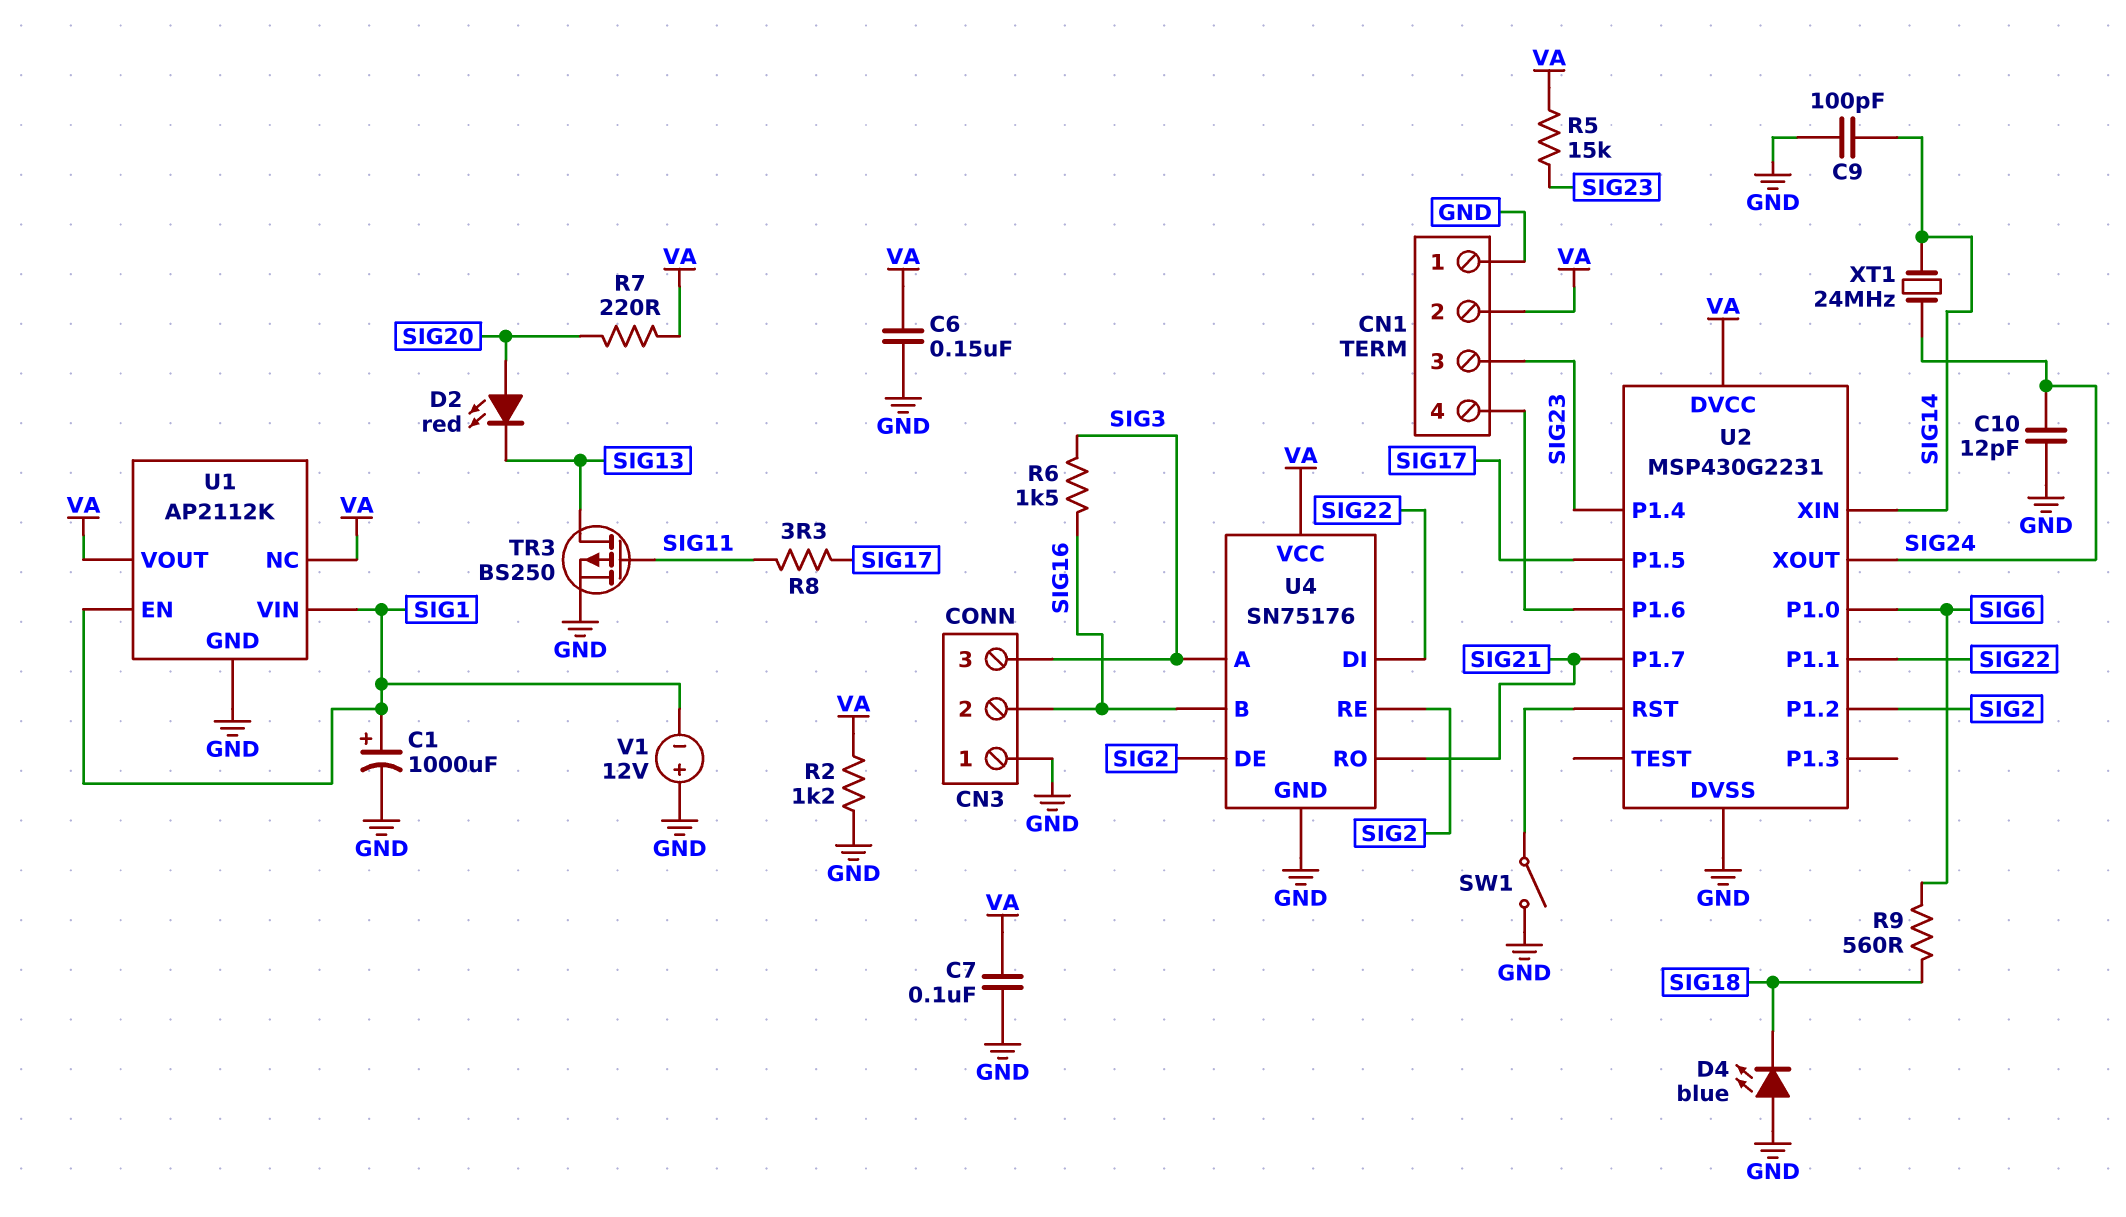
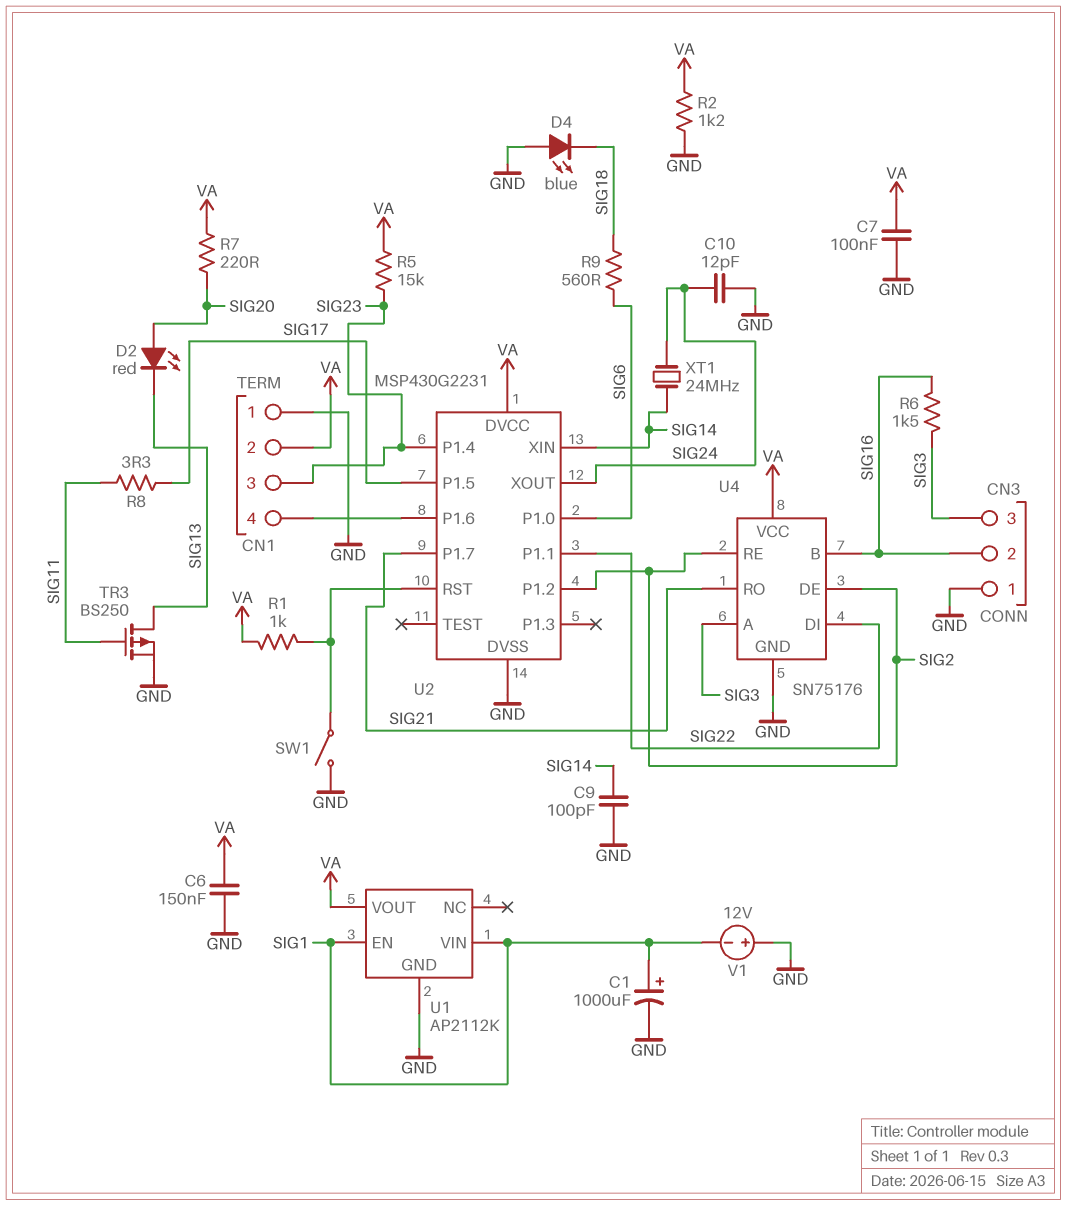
R1: none -> 1k (U2/RST, VA)
U1 pin NC: VA -> none

